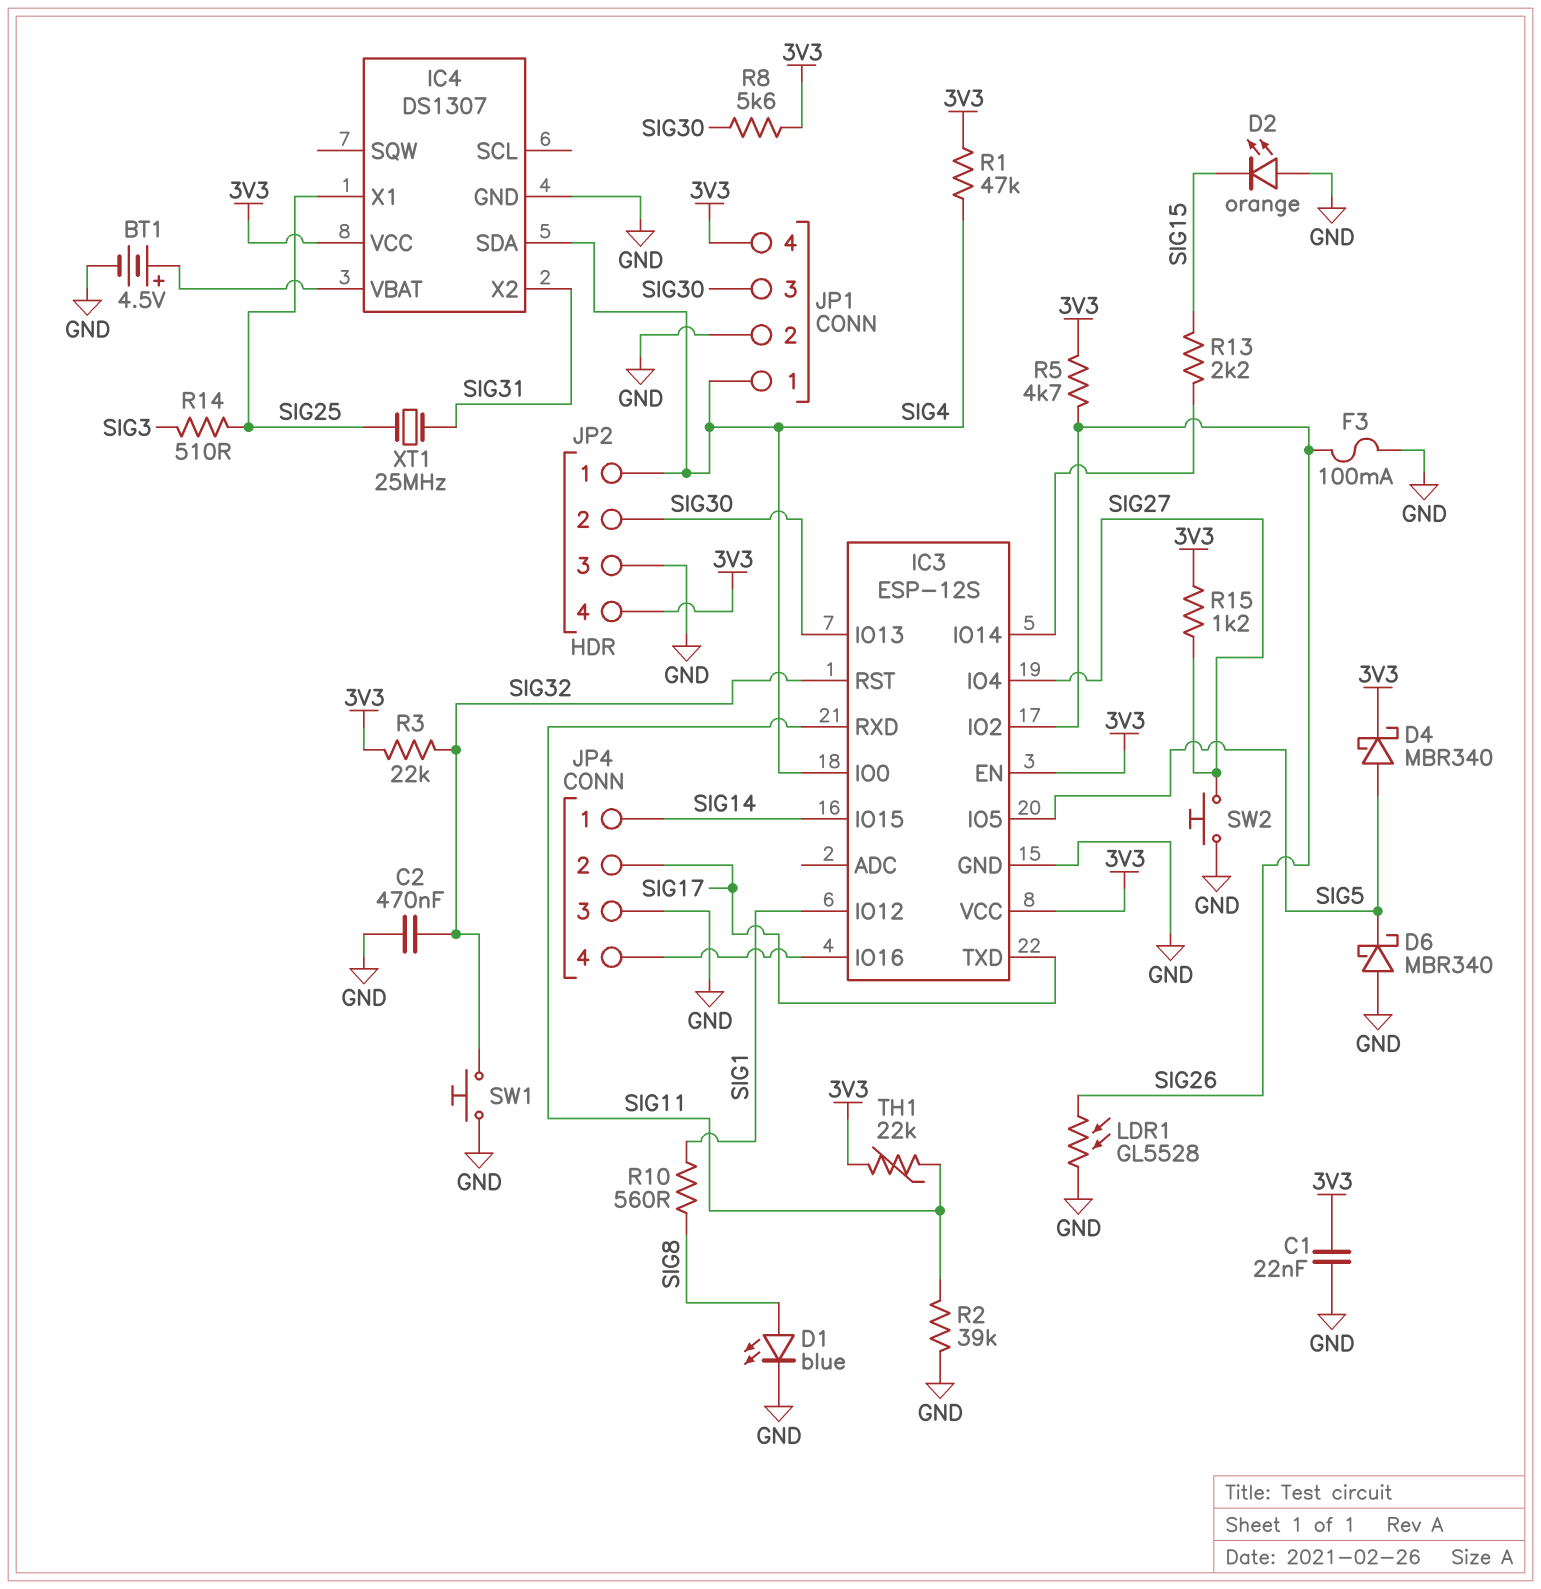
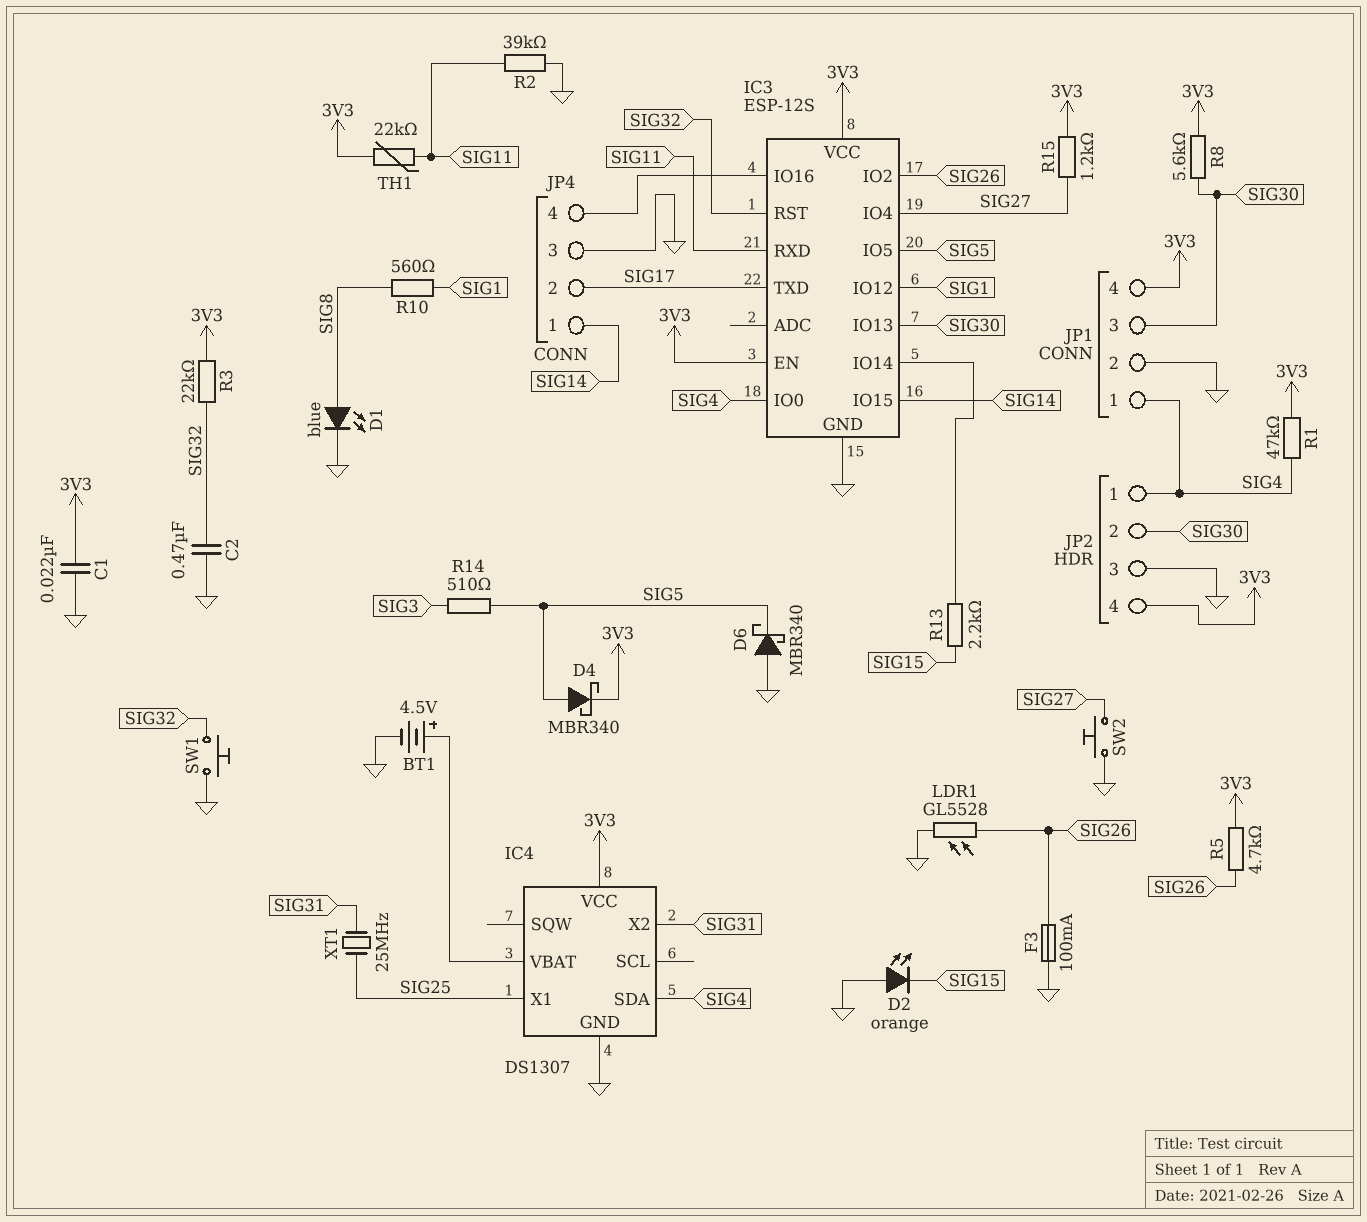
R14: 510 (SIG3, SIG25) -> 510 (SIG3, SIG5)

